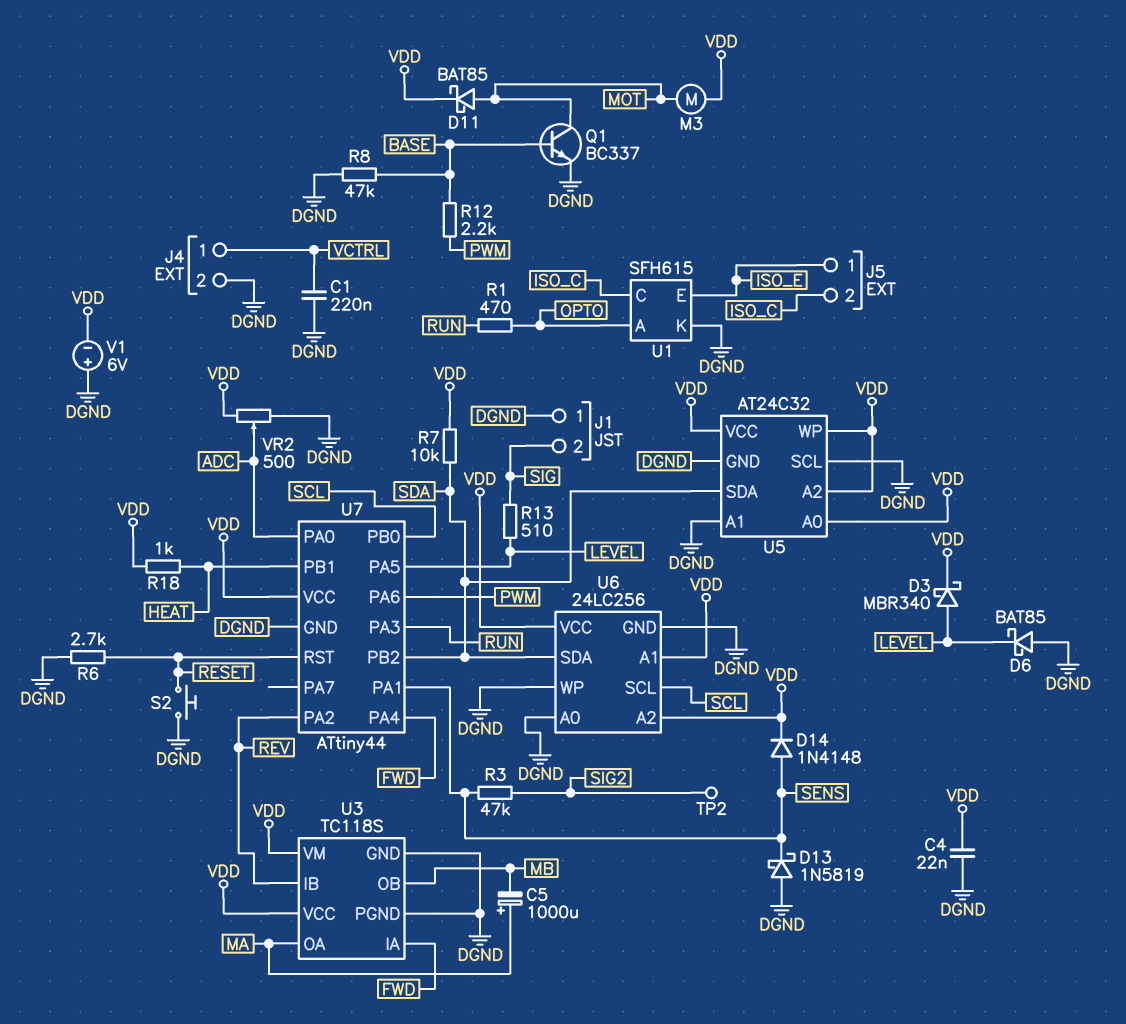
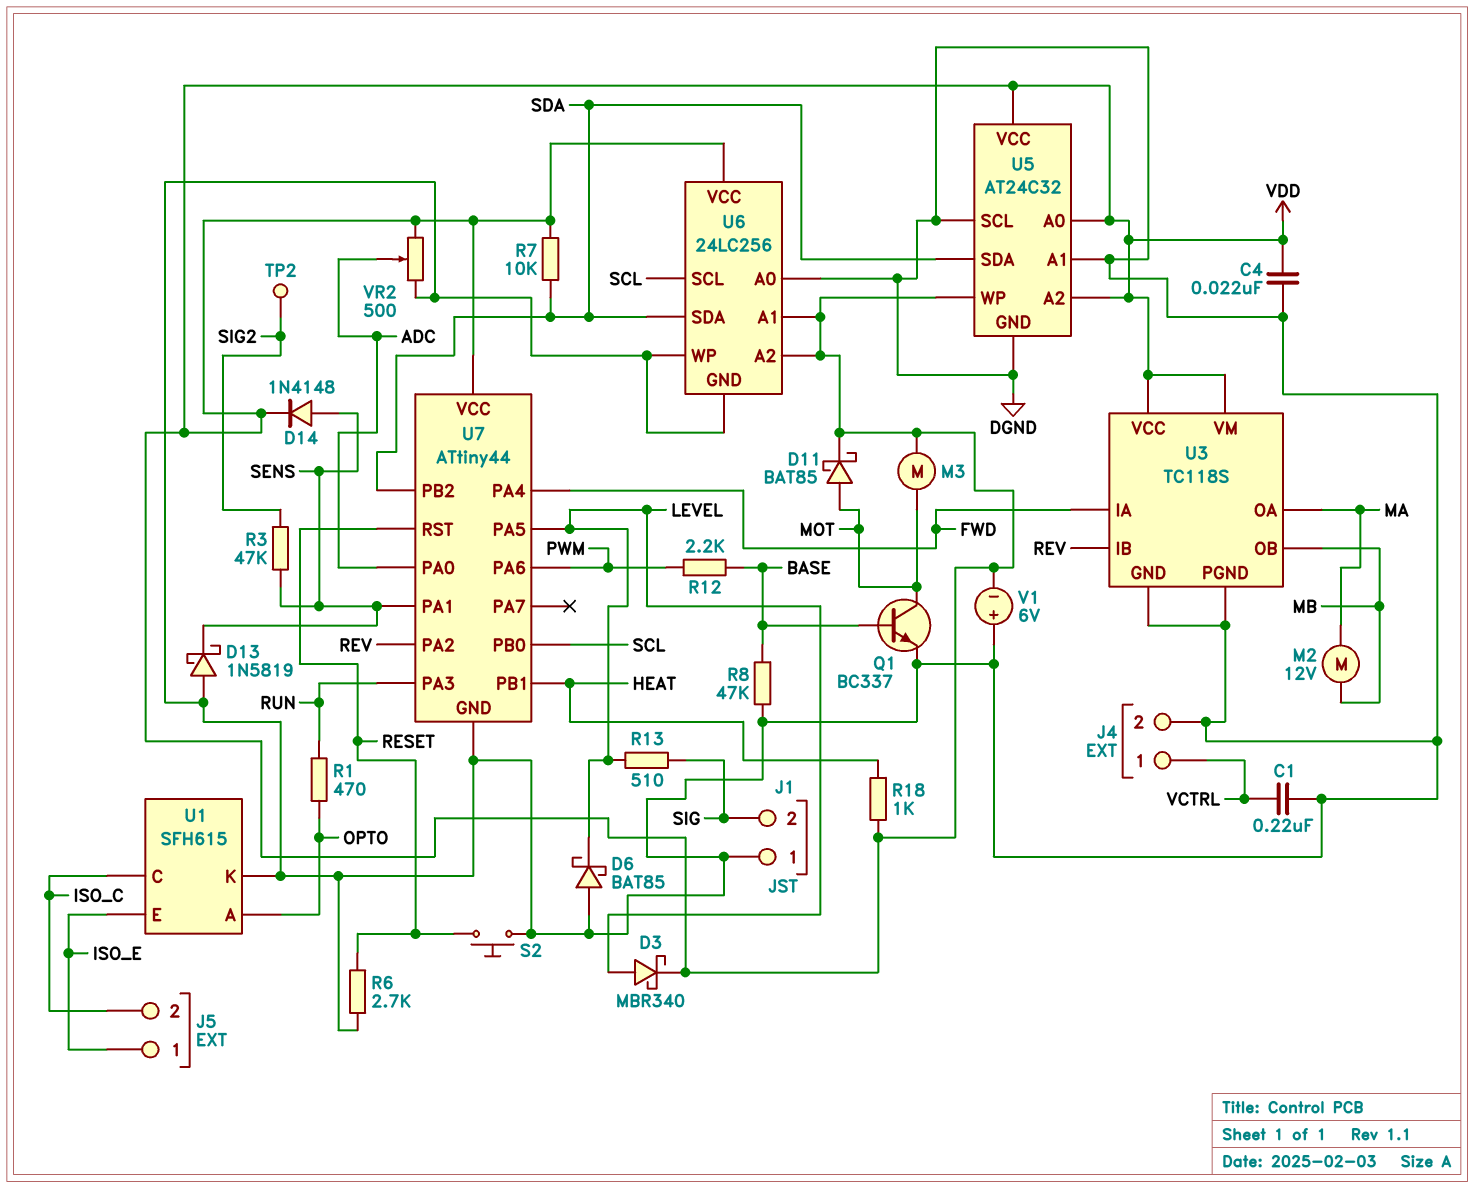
C5: 1000uF (plus MA, minus MB) -> none
M2: none -> motor 12V (MA, MB)

